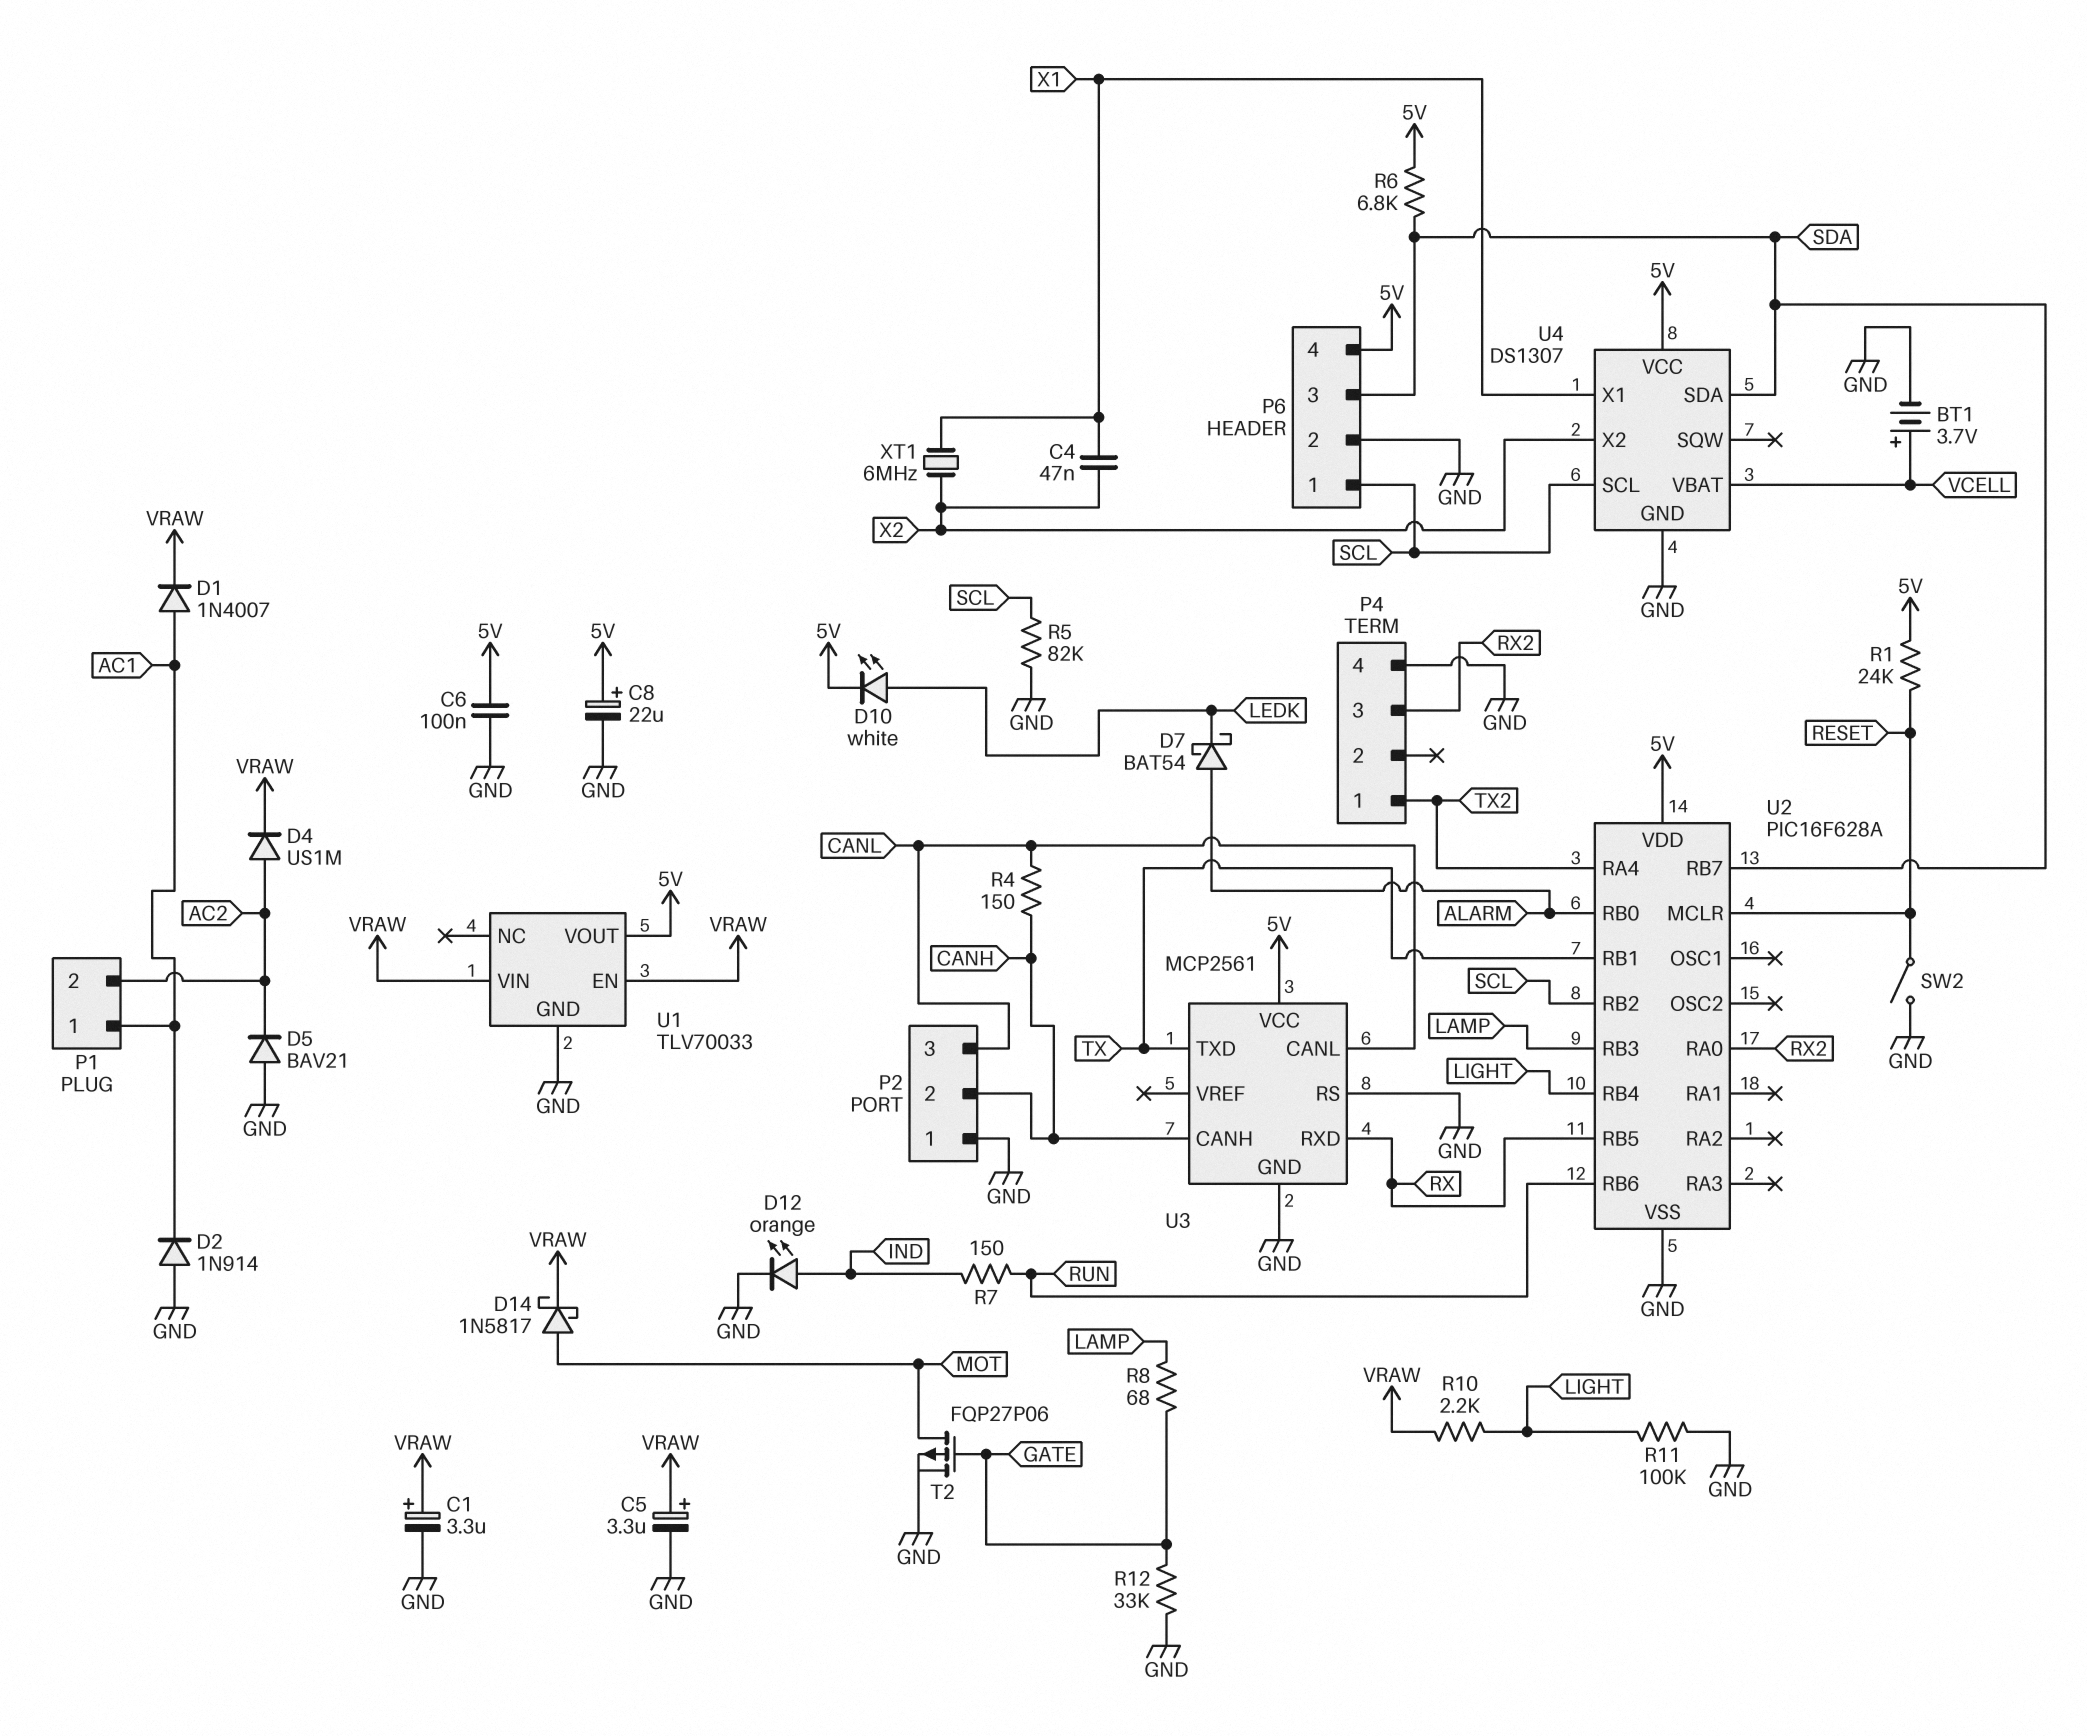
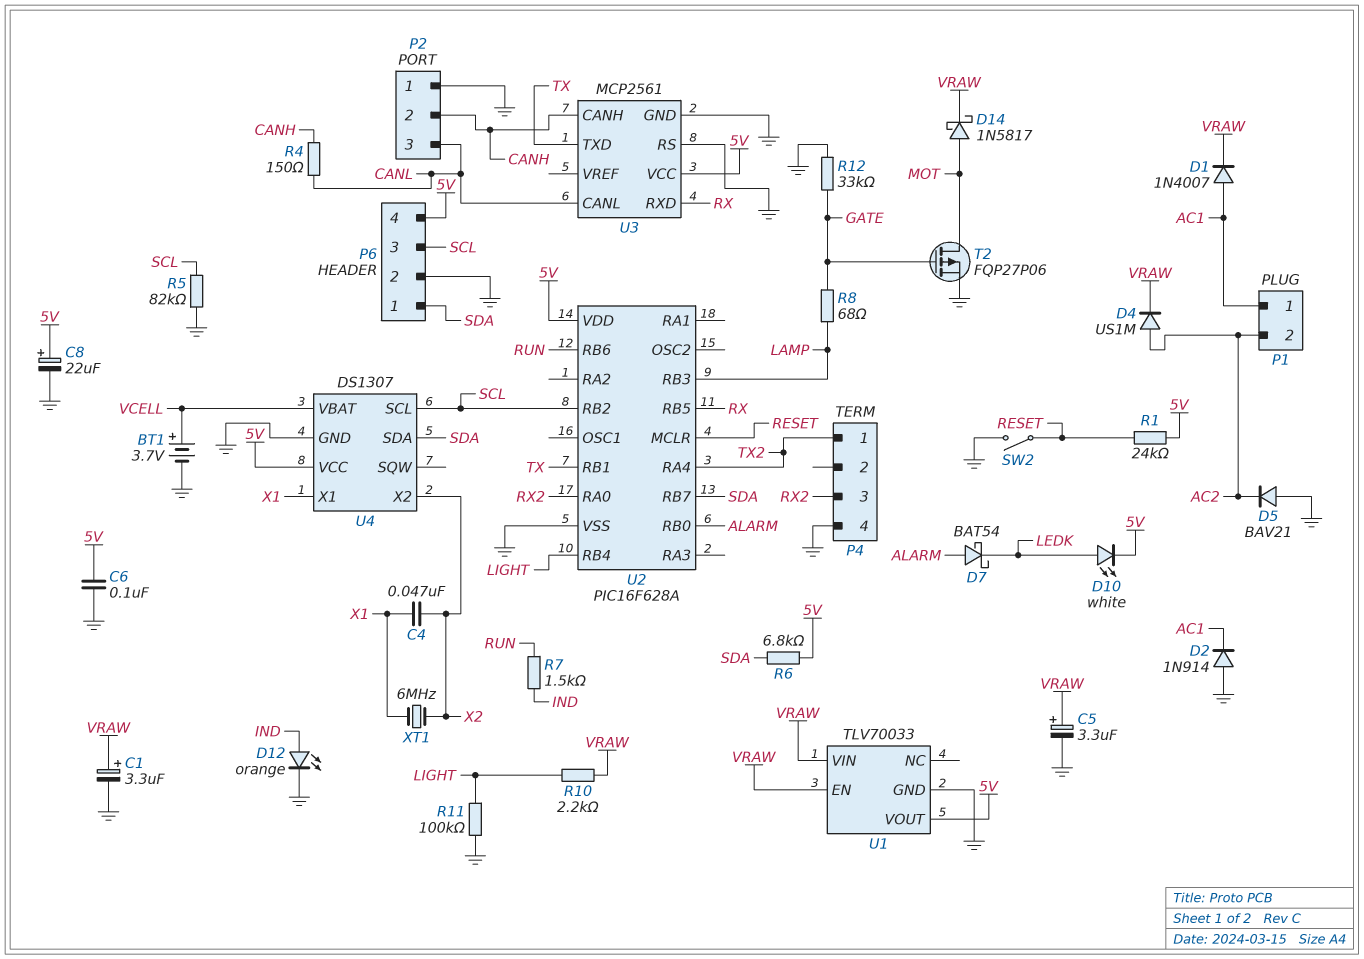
P6 pin 1: SCL -> SDA
P6 pin 3: SDA -> SCL
R7: 150 (IND, RUN) -> 1.5k (IND, RUN)

